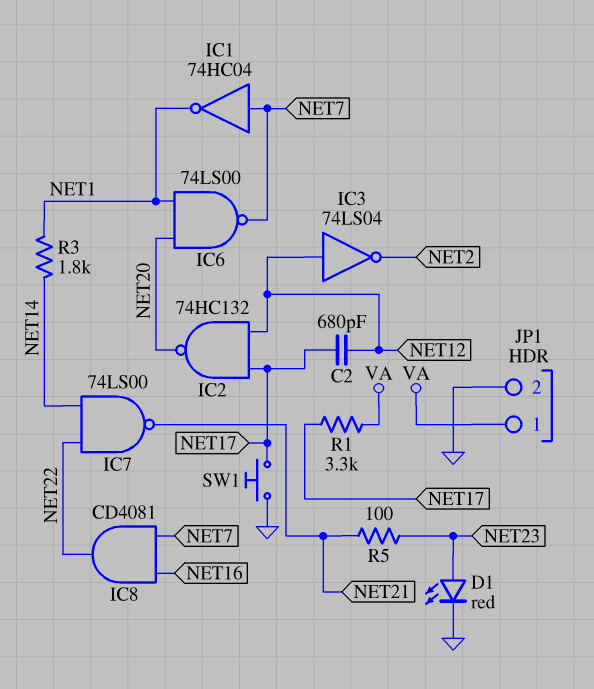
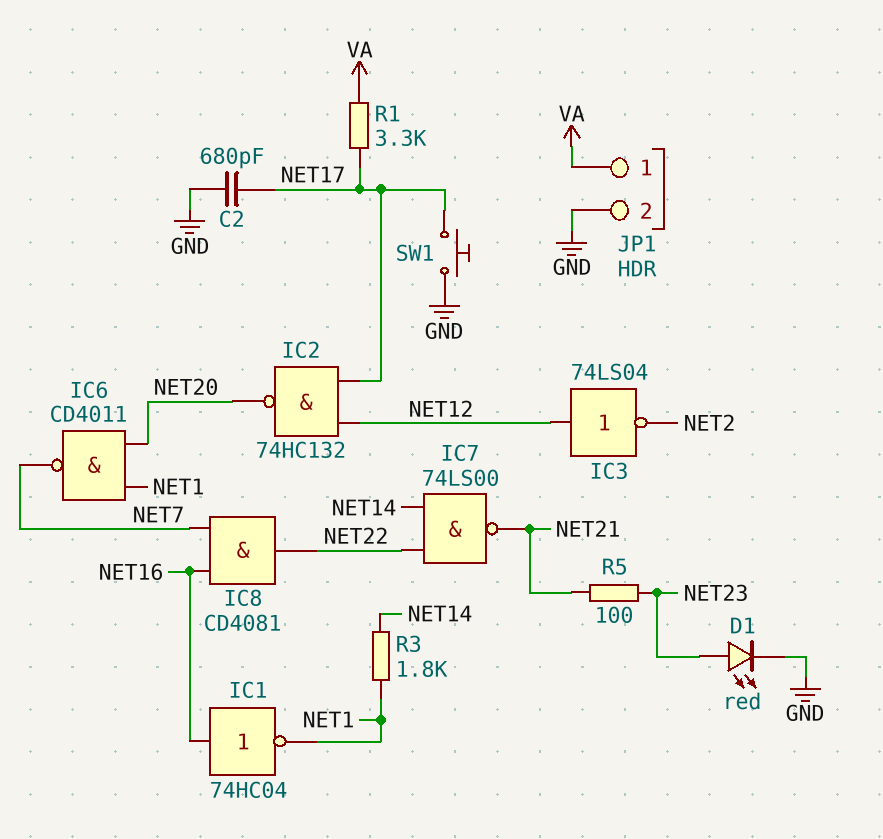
C2: 680pF (NET12, NET17) -> 680pF (GND, NET17)
IC1: NOT 74HC04 (in NET7, out NET1) -> NOT 74HC04 (in NET16, out NET1)
IC6: NAND 74LS00 (in NET1, in NET20, out NET7) -> NAND CD4011 (in NET1, in NET20, out NET7)

